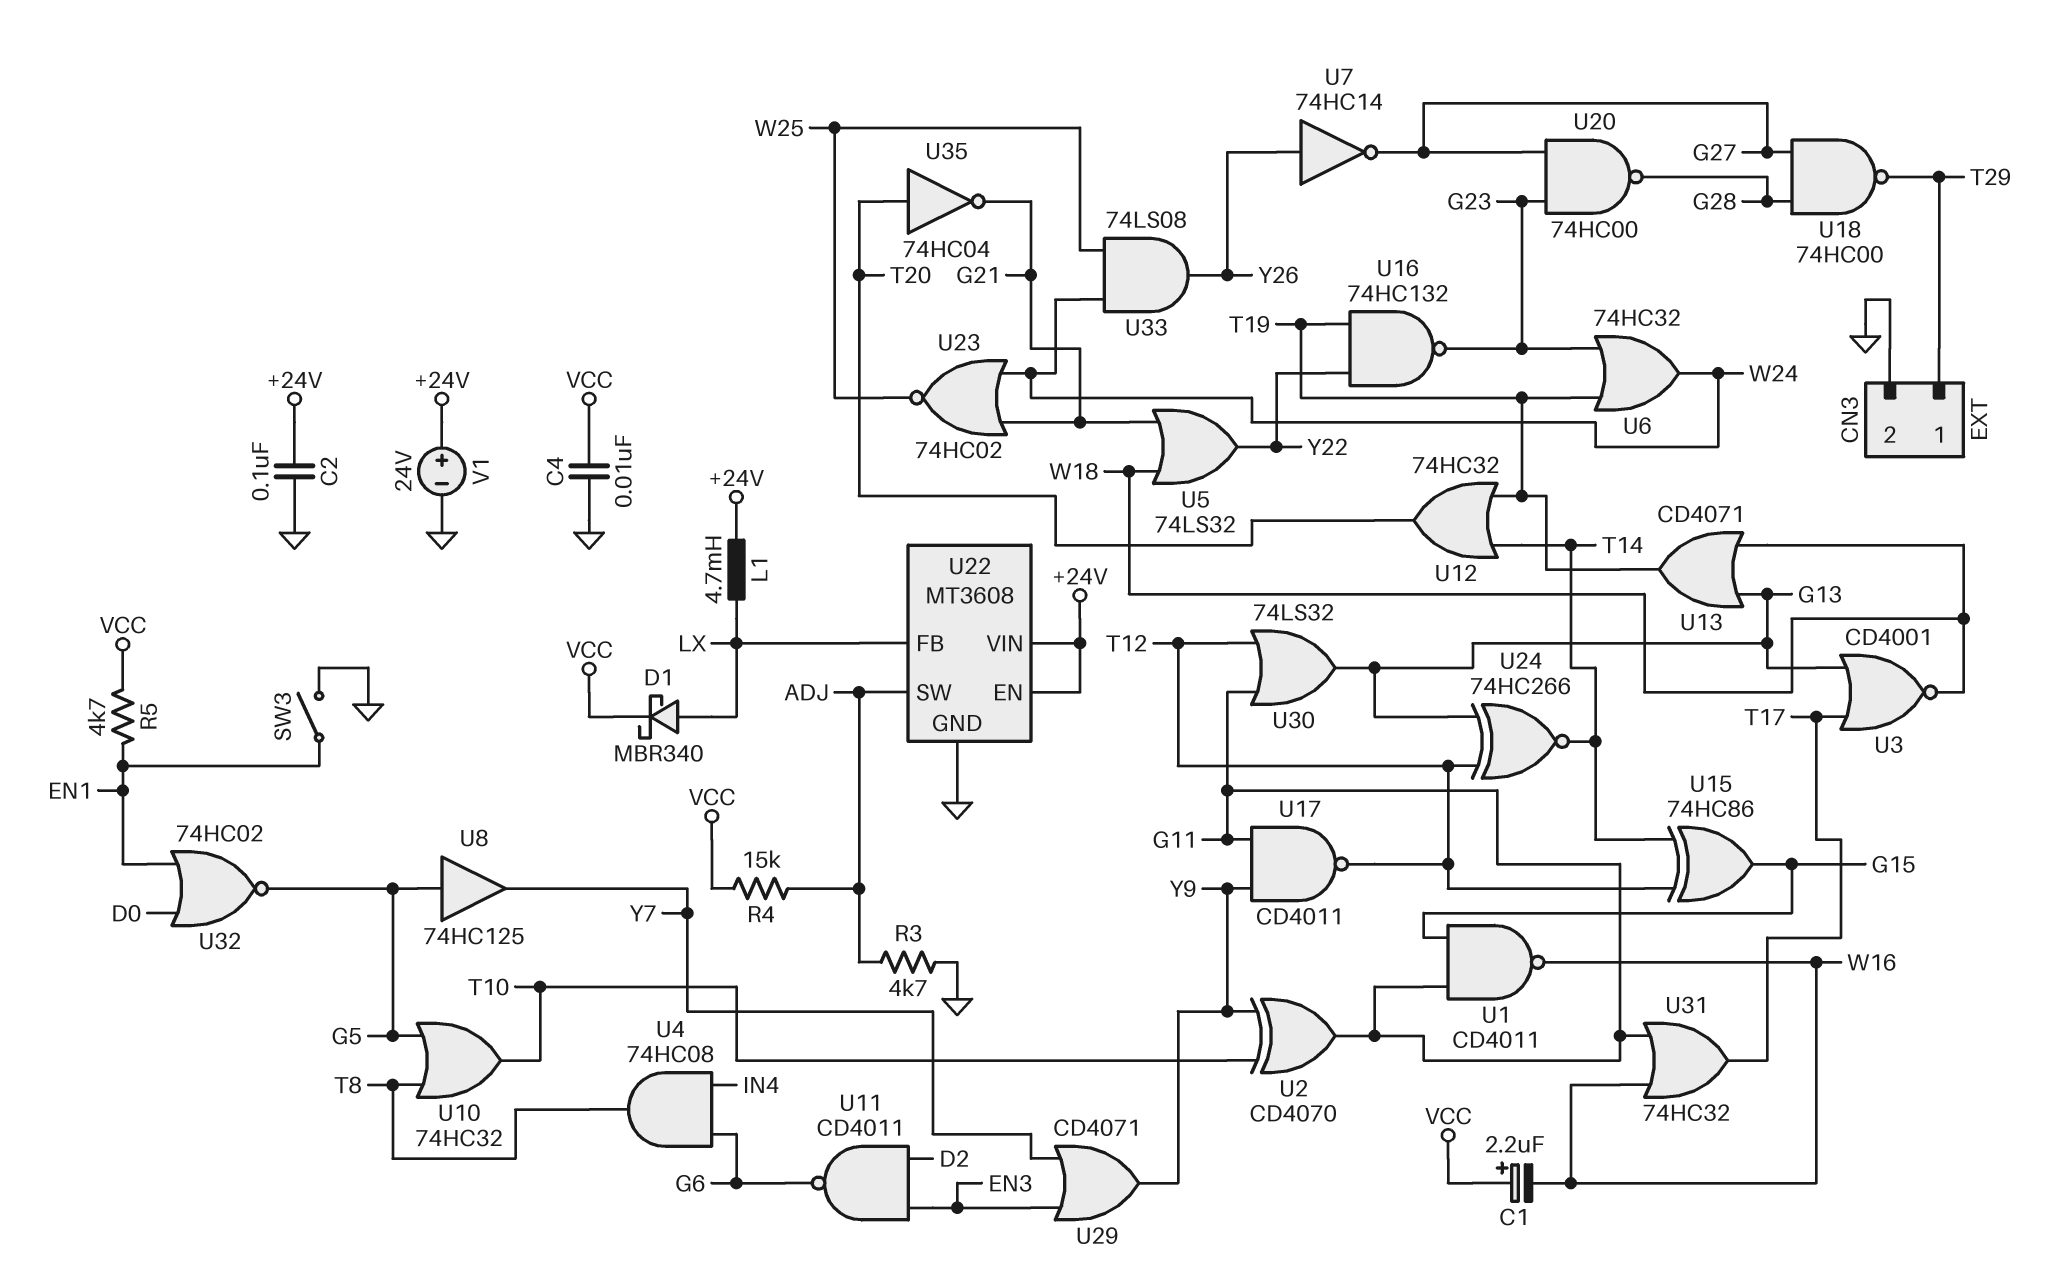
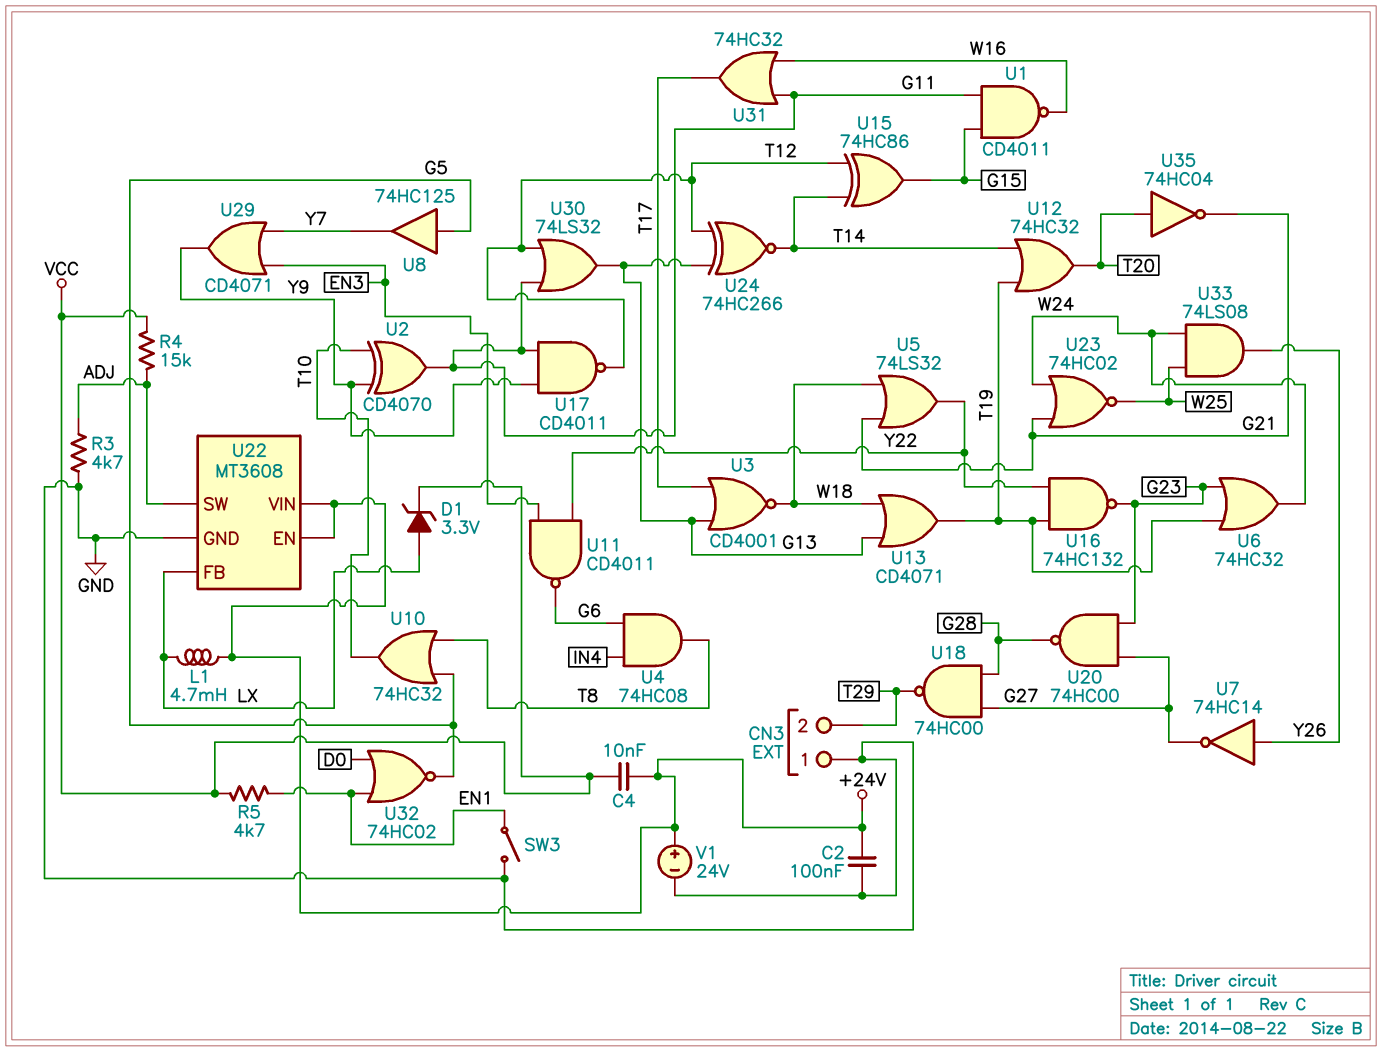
C1: 2.2uF (plus VCC, minus W16) -> none
C4: 10nF (GND, VCC) -> 10nF (+24V, VCC)
CN3 pin 1: T29 -> GND
CN3 pin 2: GND -> T29
D1: schottky MBR340 (A LX, K VCC) -> zener 3.3V (A LX, K VCC)
U11: NAND CD4011 (in D2, in EN3, out G6) -> NAND CD4011 (in EN3, in Y22, out G6)

